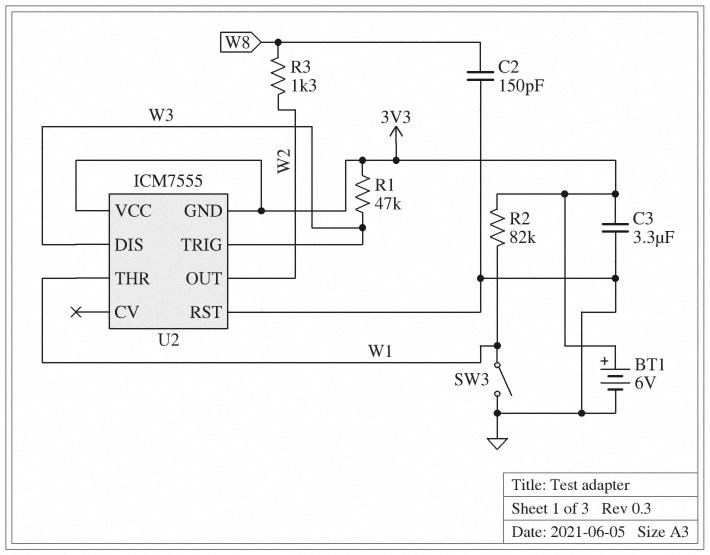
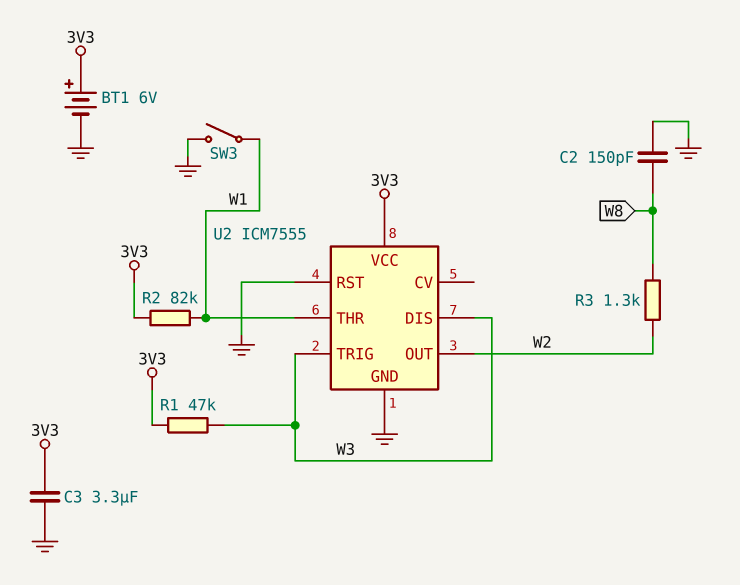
U2 pin GND: 3V3 -> GND

